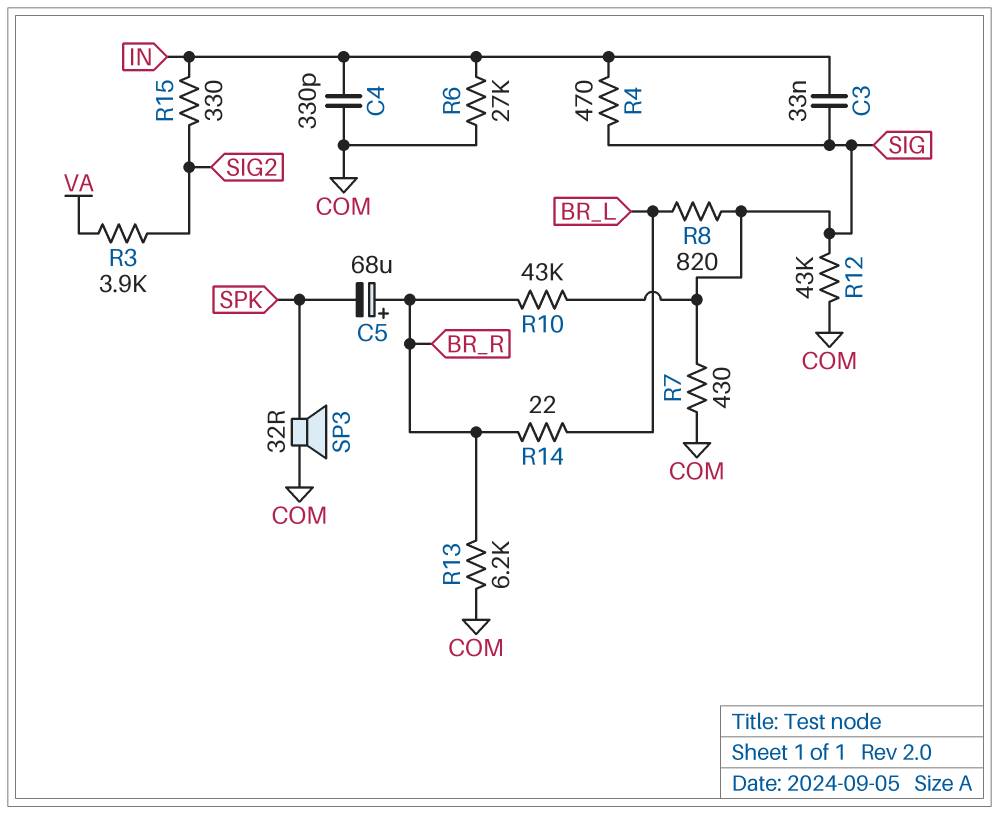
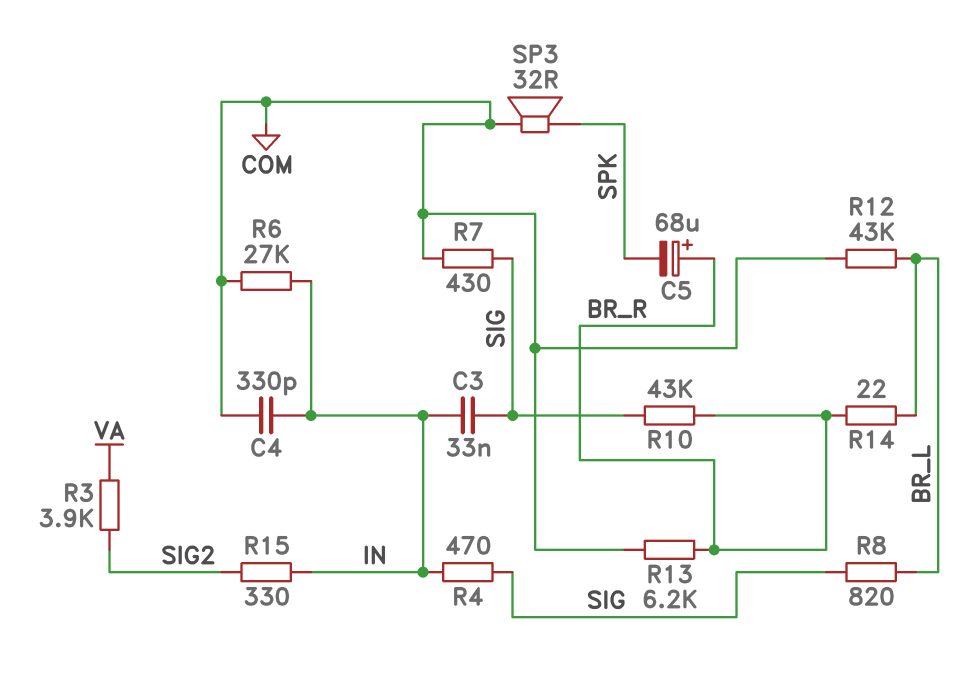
R12: 43k (COM, SIG) -> 43k (BR_L, COM)

